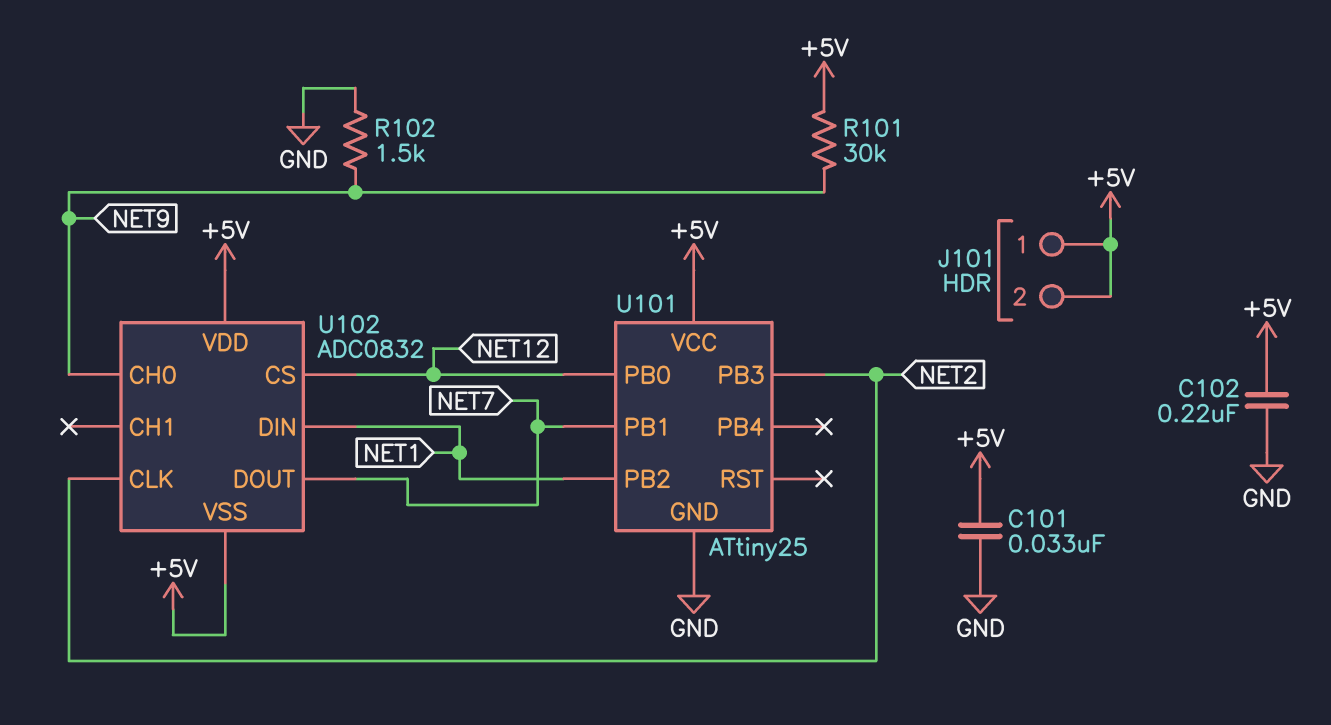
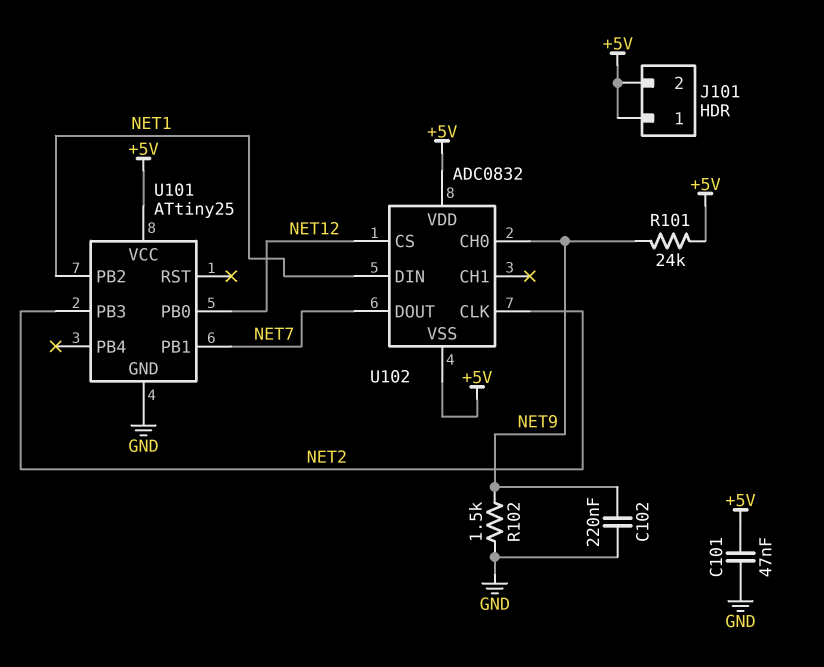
C101: 33nF (+5V, GND) -> 47nF (+5V, GND)
C102: 220nF (+5V, GND) -> 220nF (GND, NET9)
R101: 30k (+5V, NET9) -> 24k (+5V, NET9)

